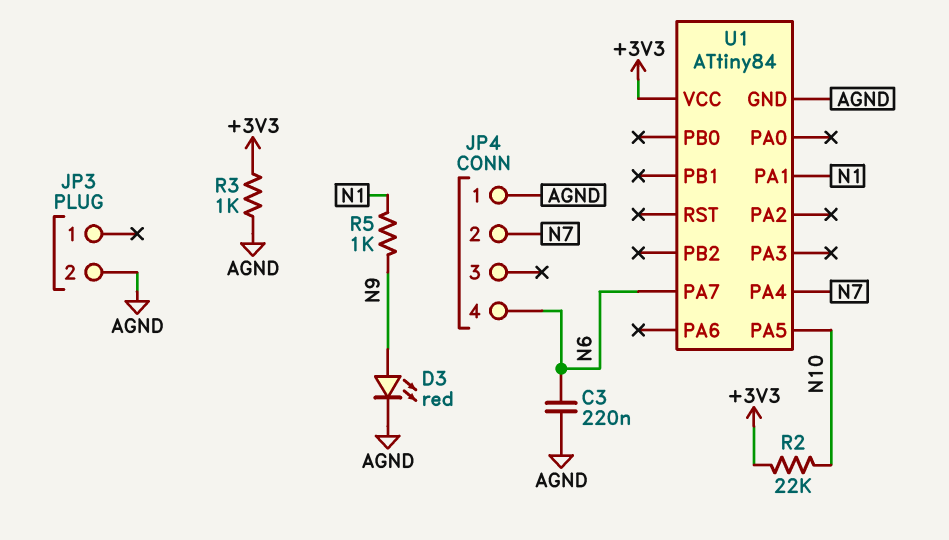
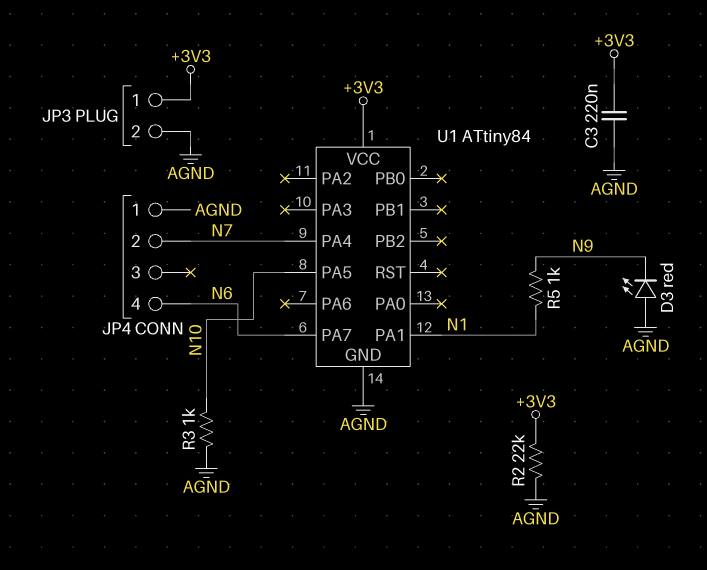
C3: 220nF (AGND, N6) -> 220nF (+3V3, AGND)
D3: LED red (A N9, K AGND) -> LED red (A AGND, K N9)
JP3 pin 1: none -> +3V3
R2: 22k (+3V3, N10) -> 22k (+3V3, AGND)
R3: 1k (+3V3, AGND) -> 1k (AGND, N10)

